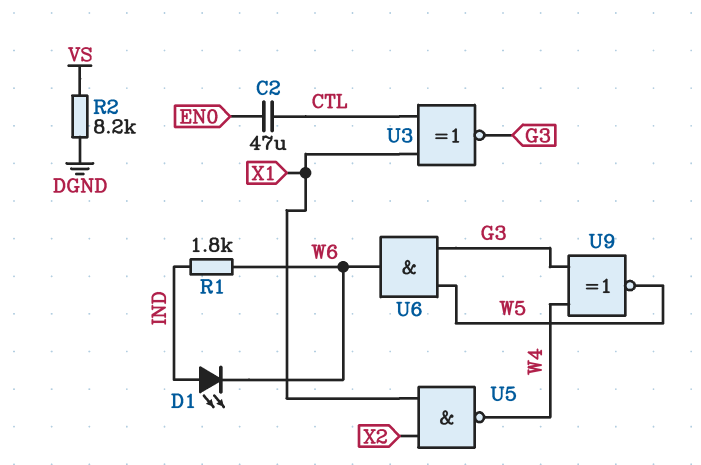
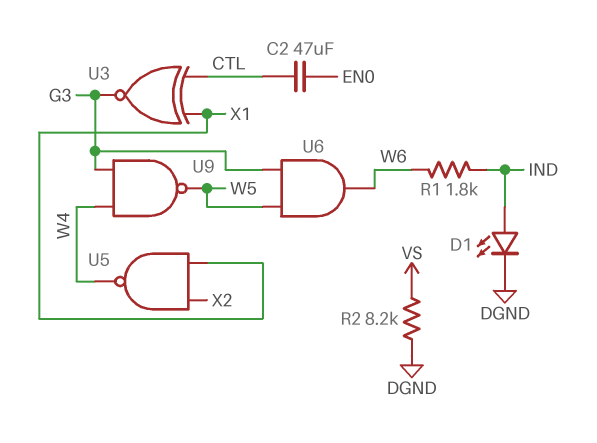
D1: LED (A IND, K W6) -> LED (A IND, K DGND)
U9: XNOR (in G3, in W4, out W5) -> NAND (in G3, in W4, out W5)

